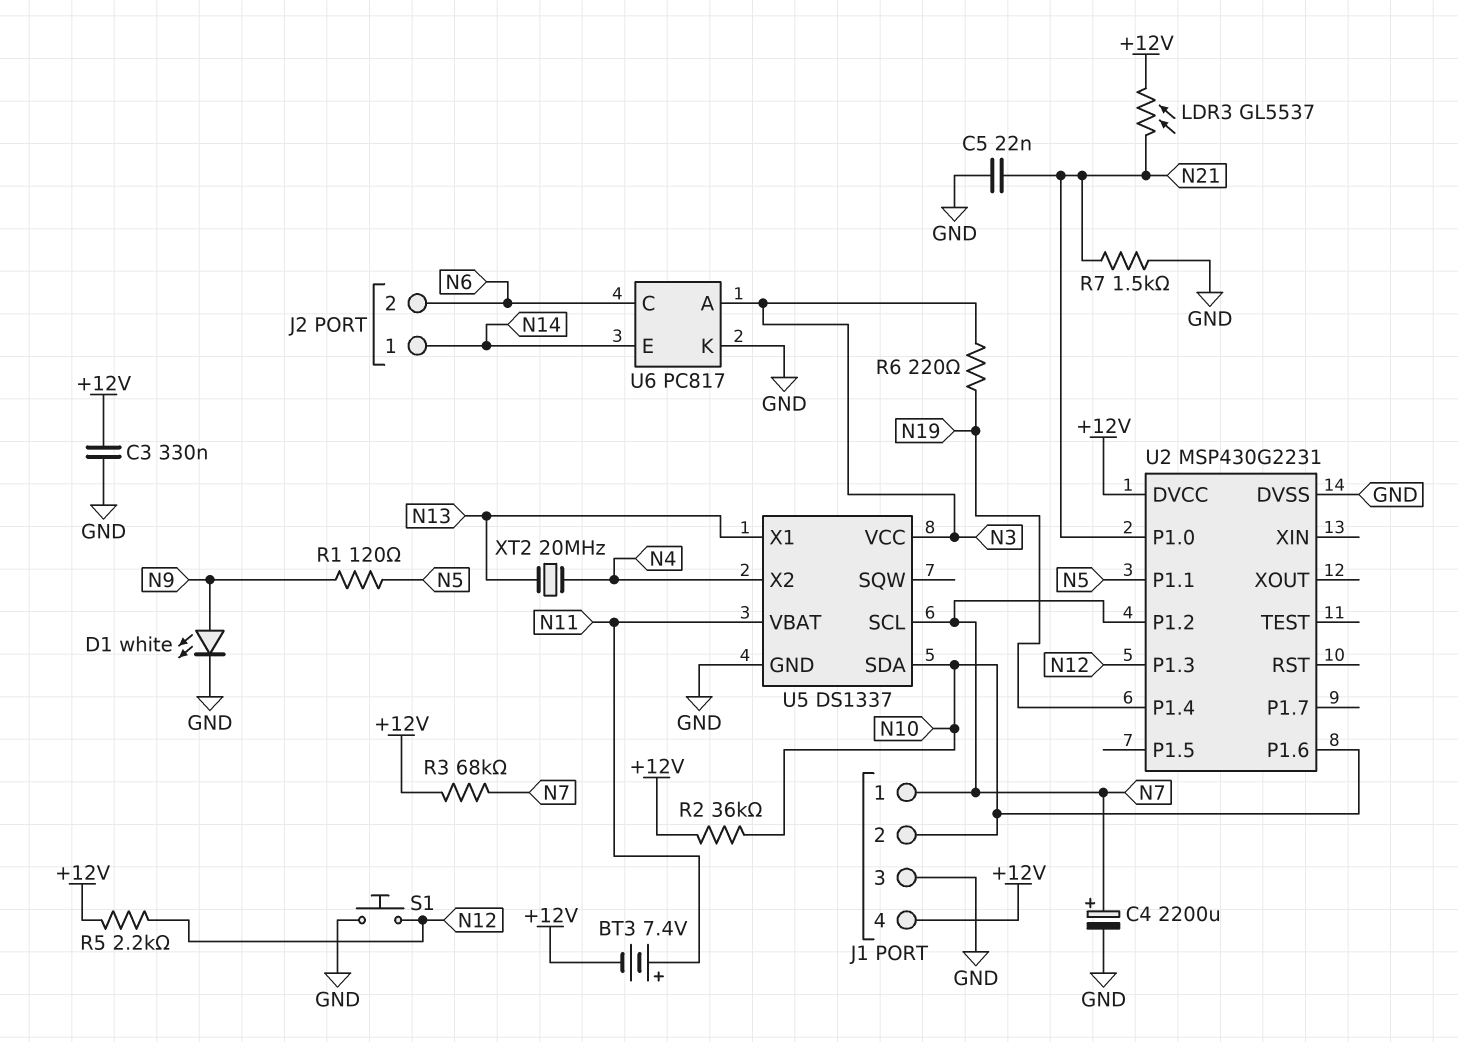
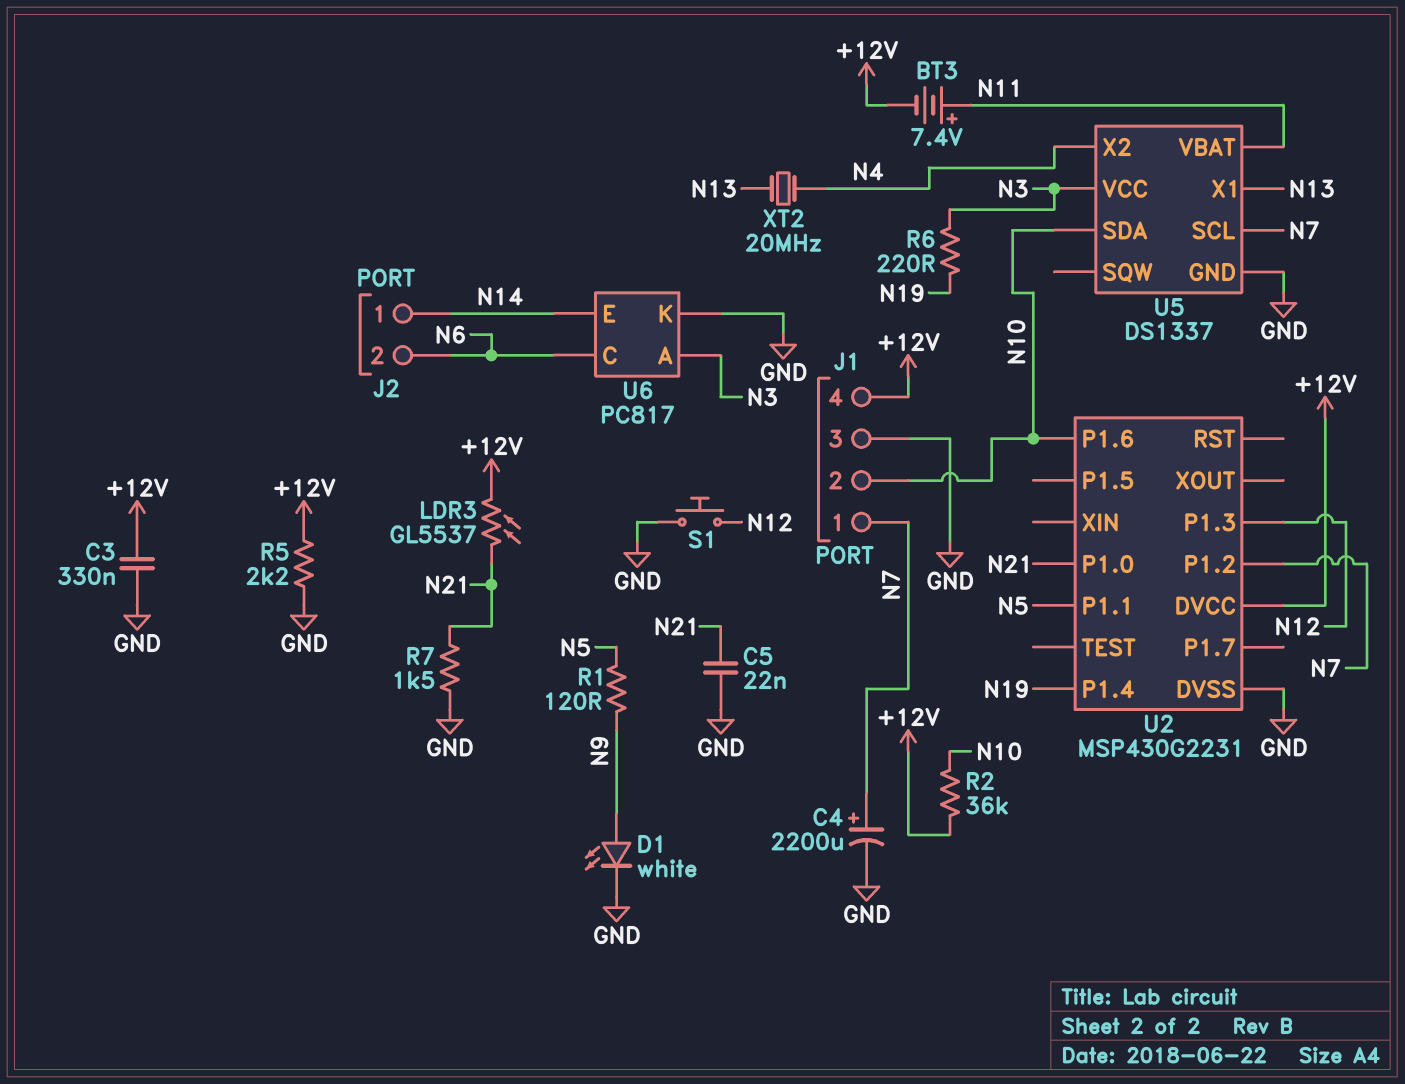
R3: 68k (+12V, N7) -> none
R5: 2.2k (+12V, N12) -> 2.2k (+12V, GND)

